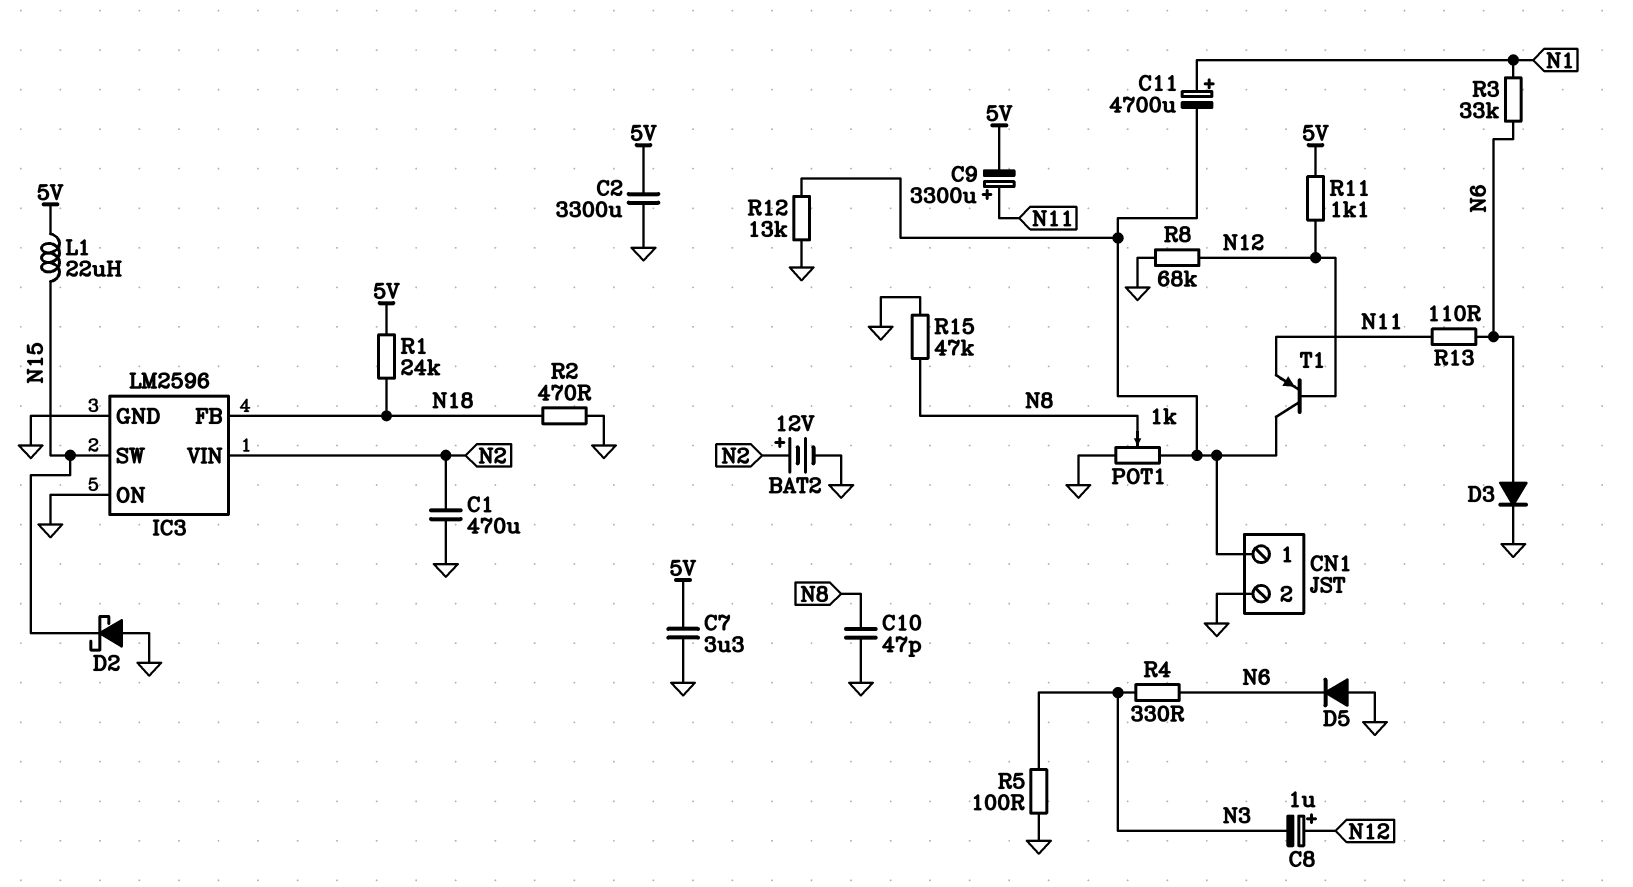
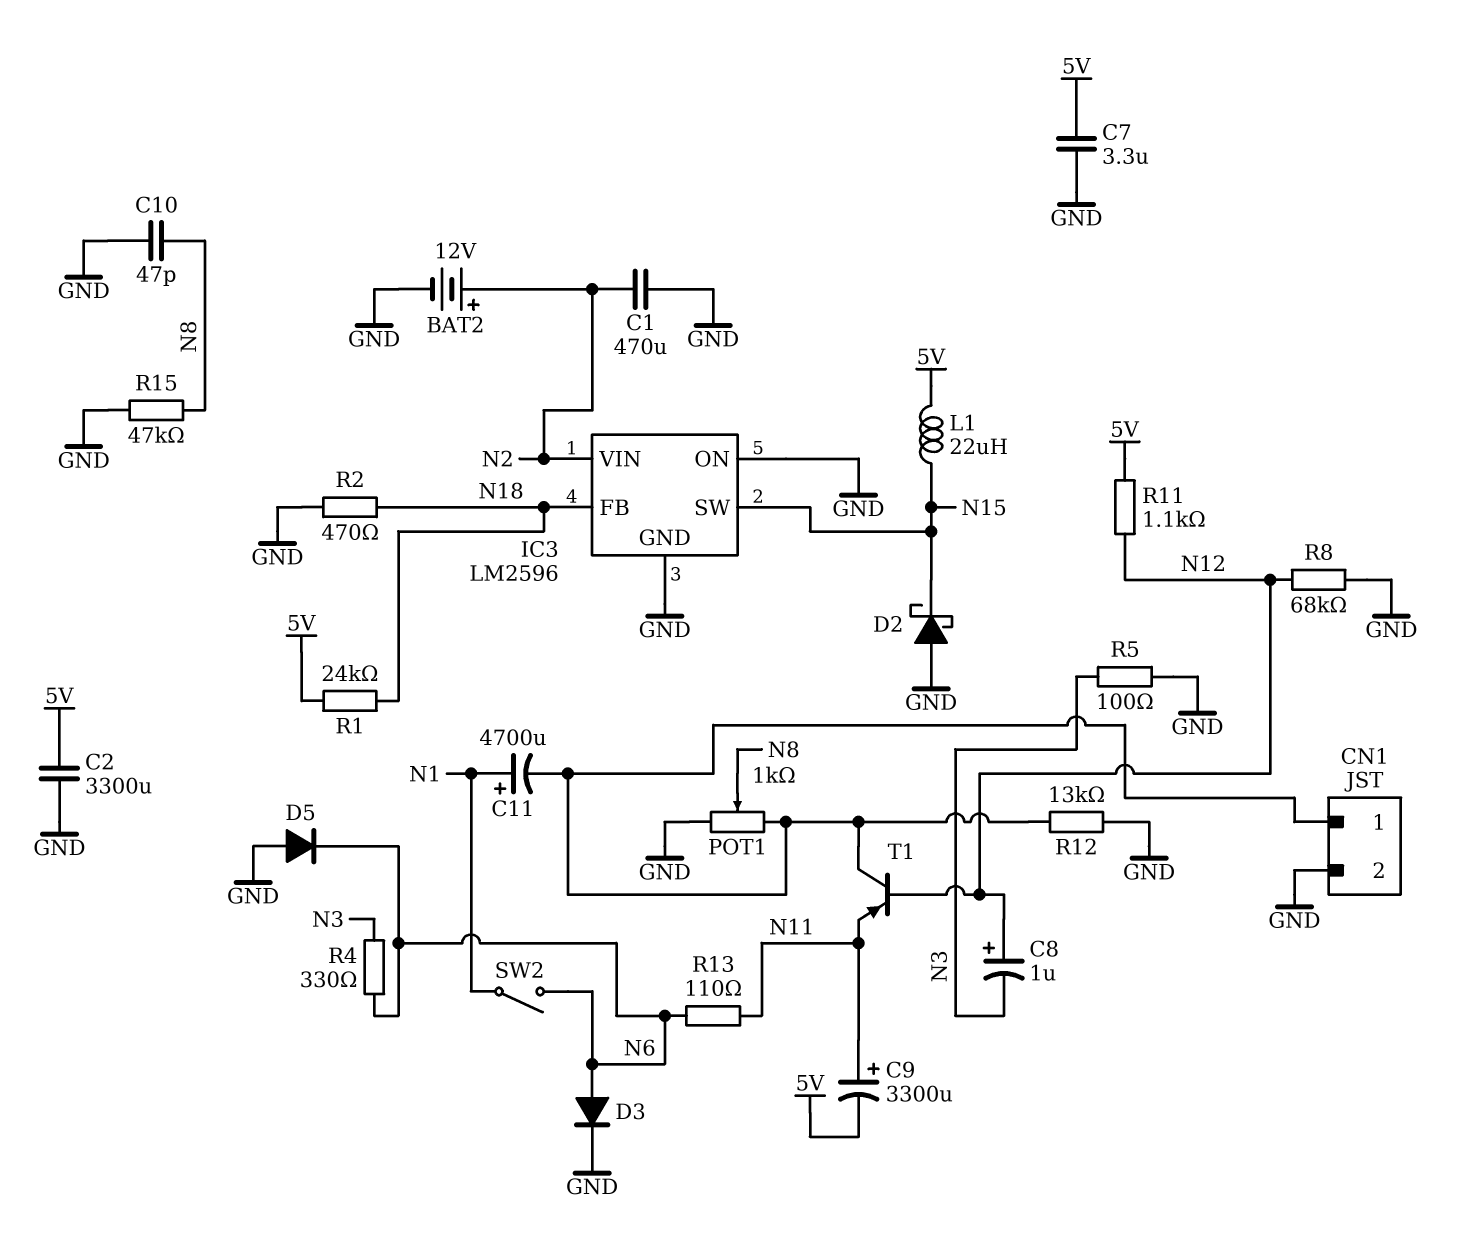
R3: 33k (N1, N6) -> none
SW2: none -> switch (N1, N6)

